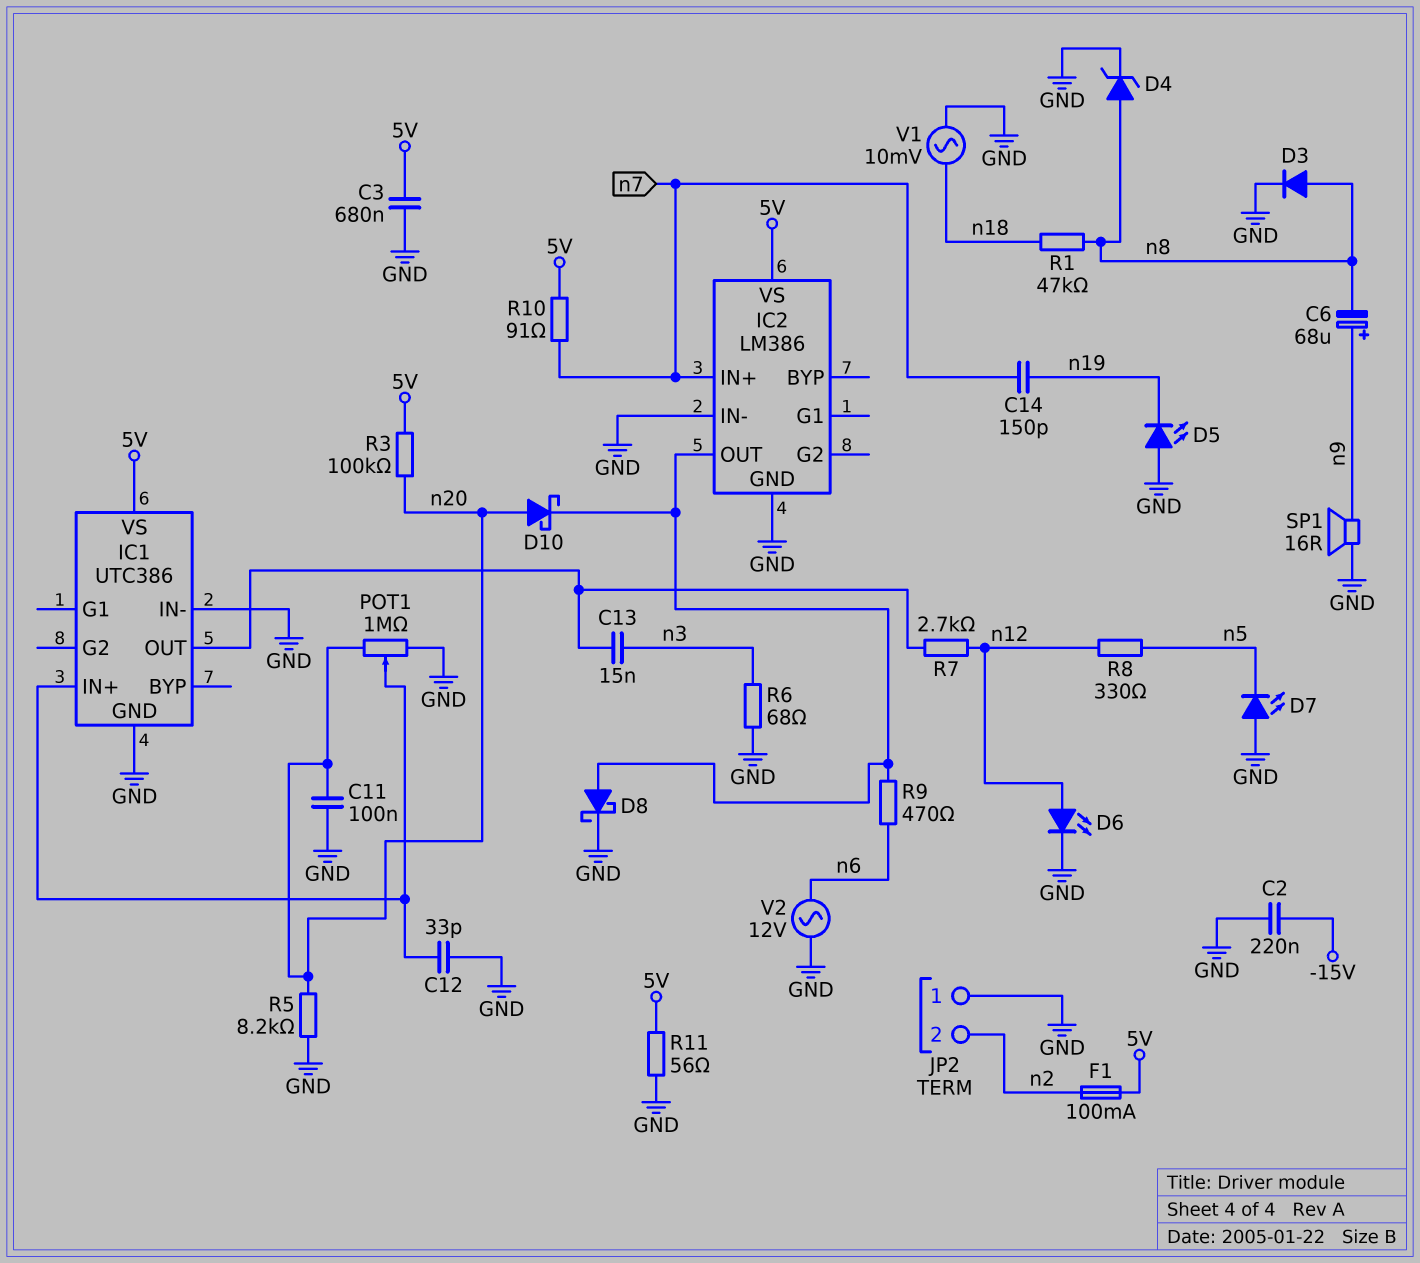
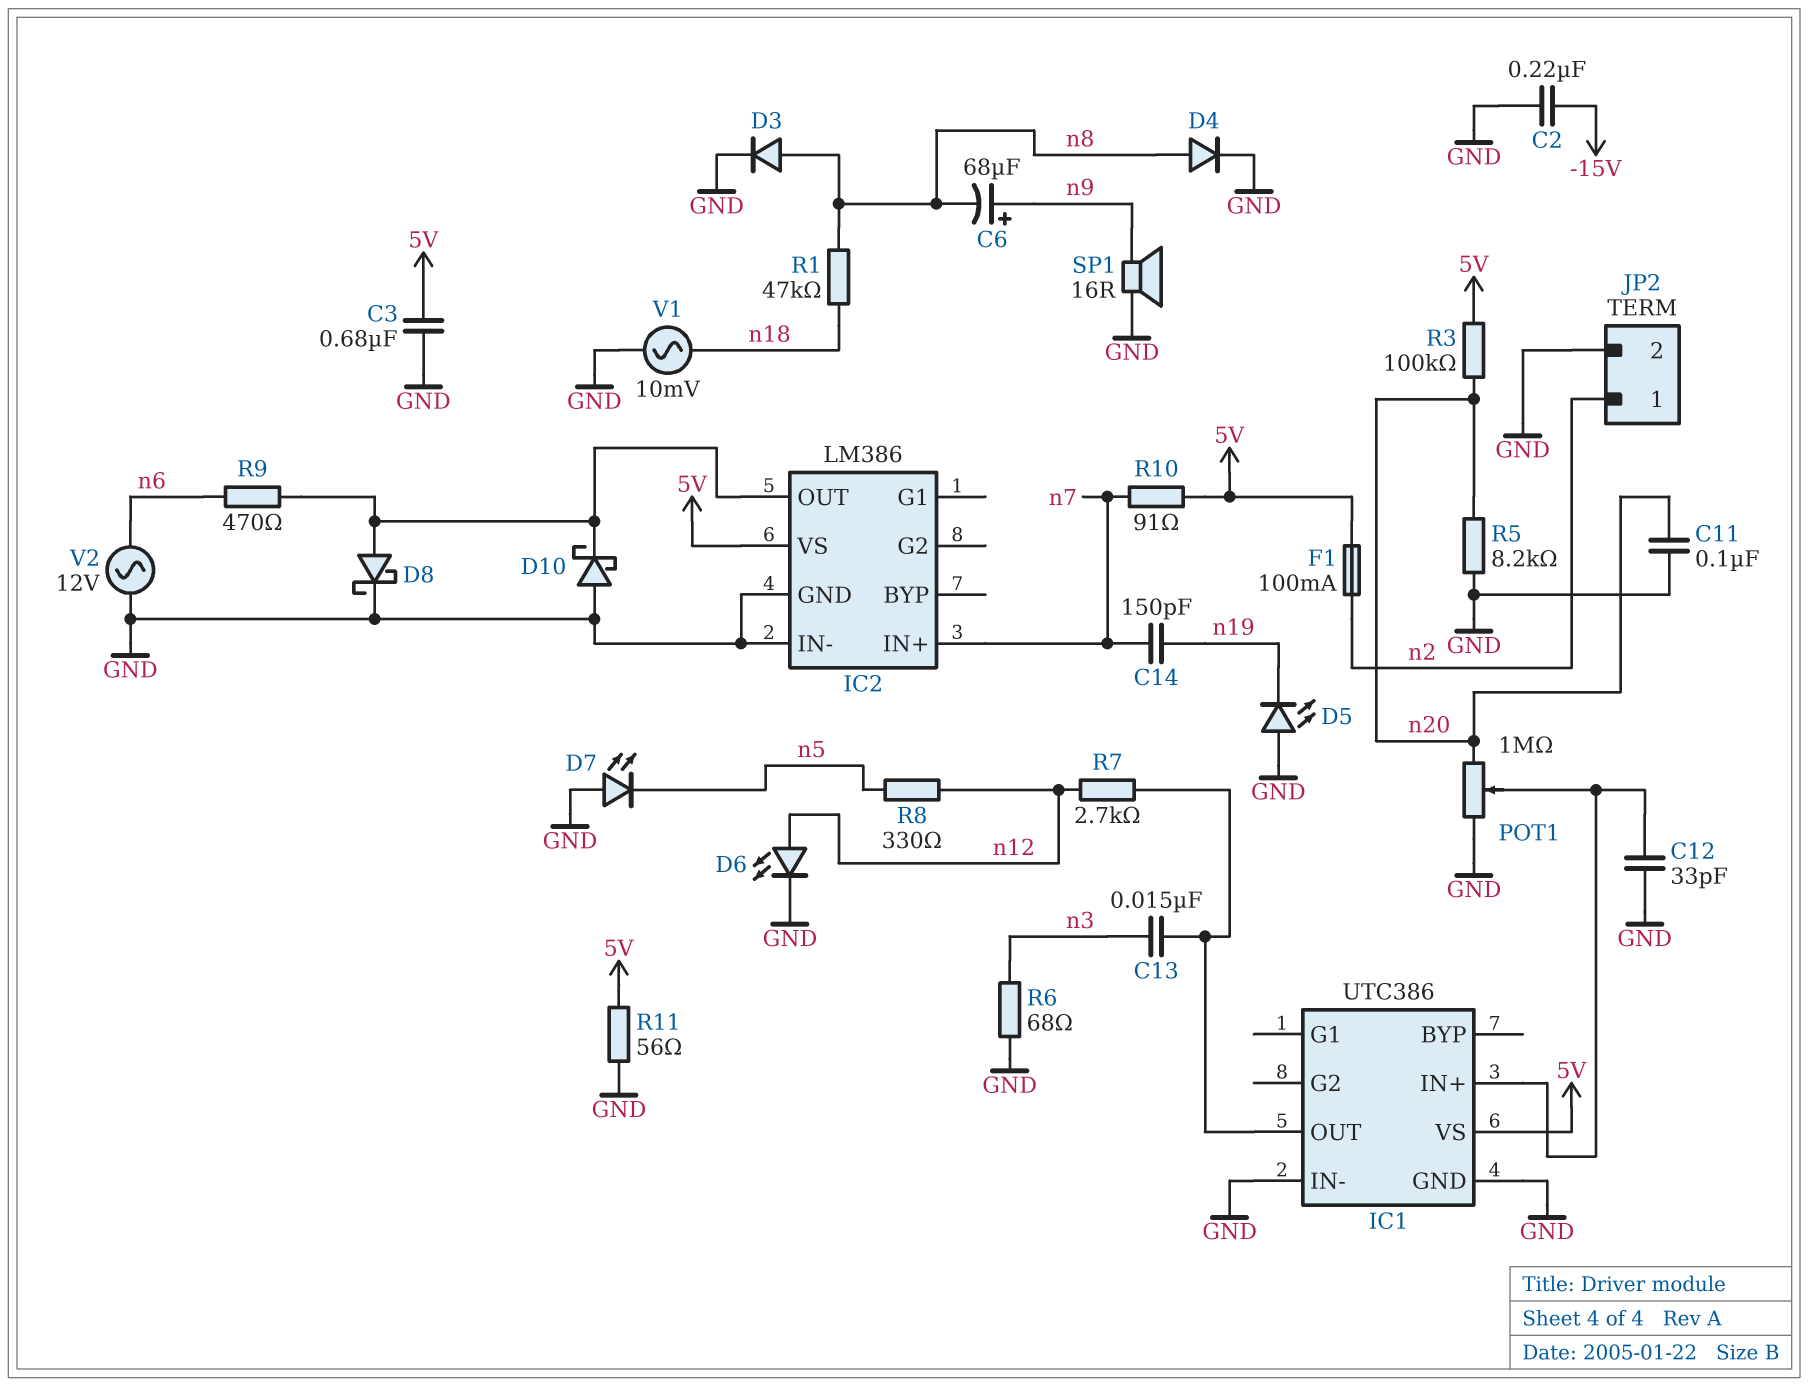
D4: zener (A n8, K GND) -> diode (A n8, K GND)
D10: schottky (A n20, K IC2/OUT) -> schottky (A GND, K IC2/OUT)
JP2 pin 1: GND -> n2
JP2 pin 2: n2 -> GND

